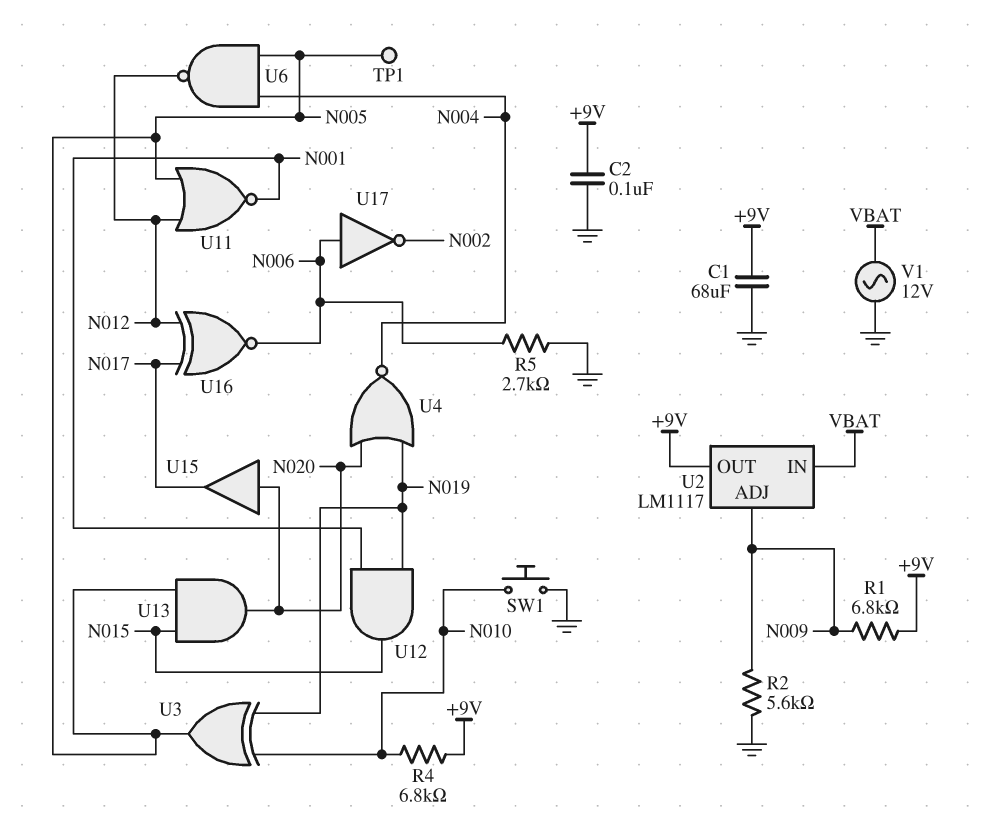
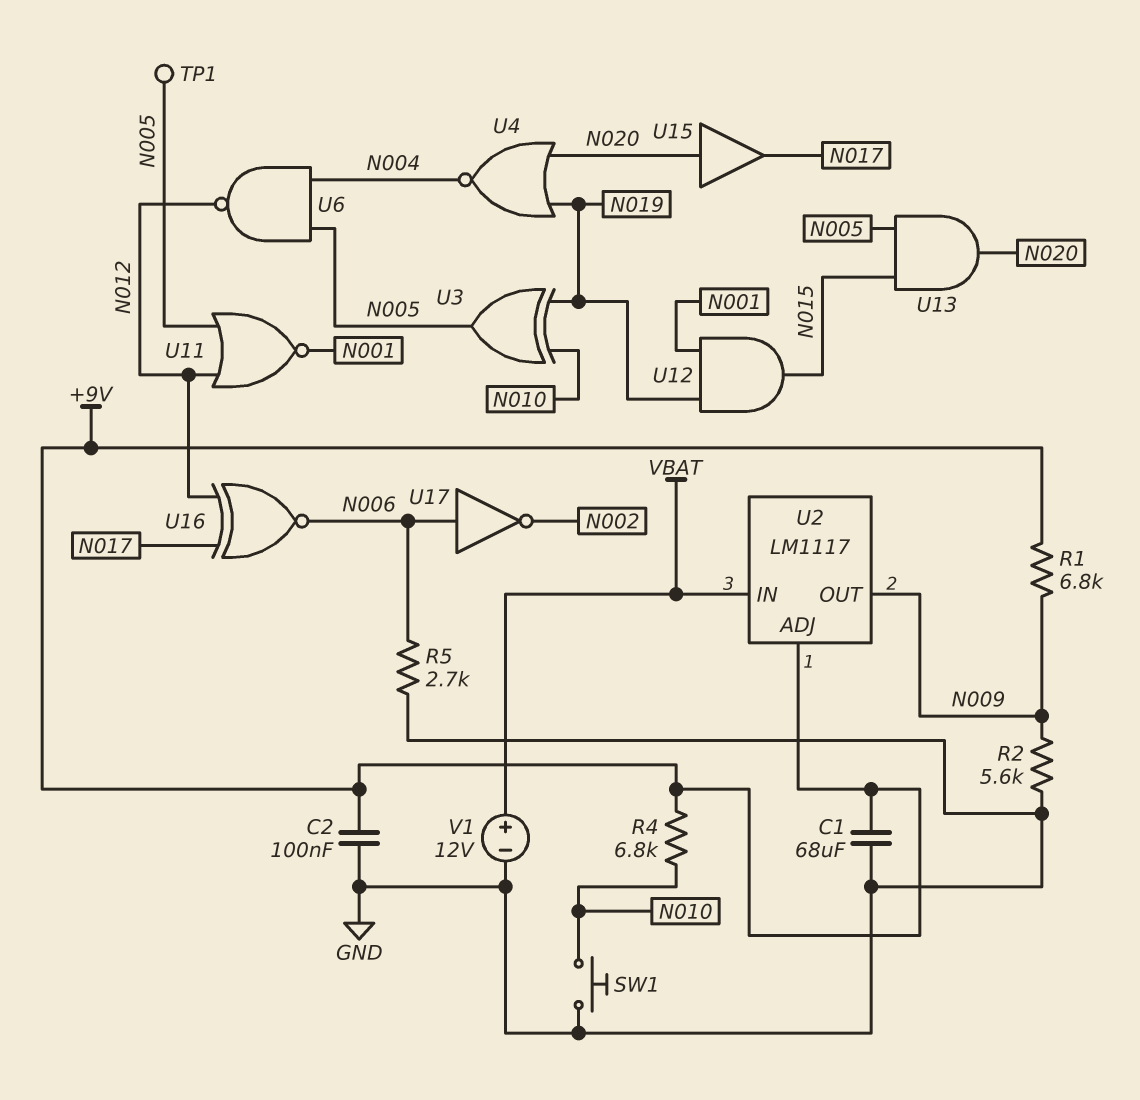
U2 pin ADJ: N009 -> +9V
U2 pin OUT: +9V -> N009
V1: AC 12V (GND, VBAT) -> 12V (plus VBAT, minus GND)

